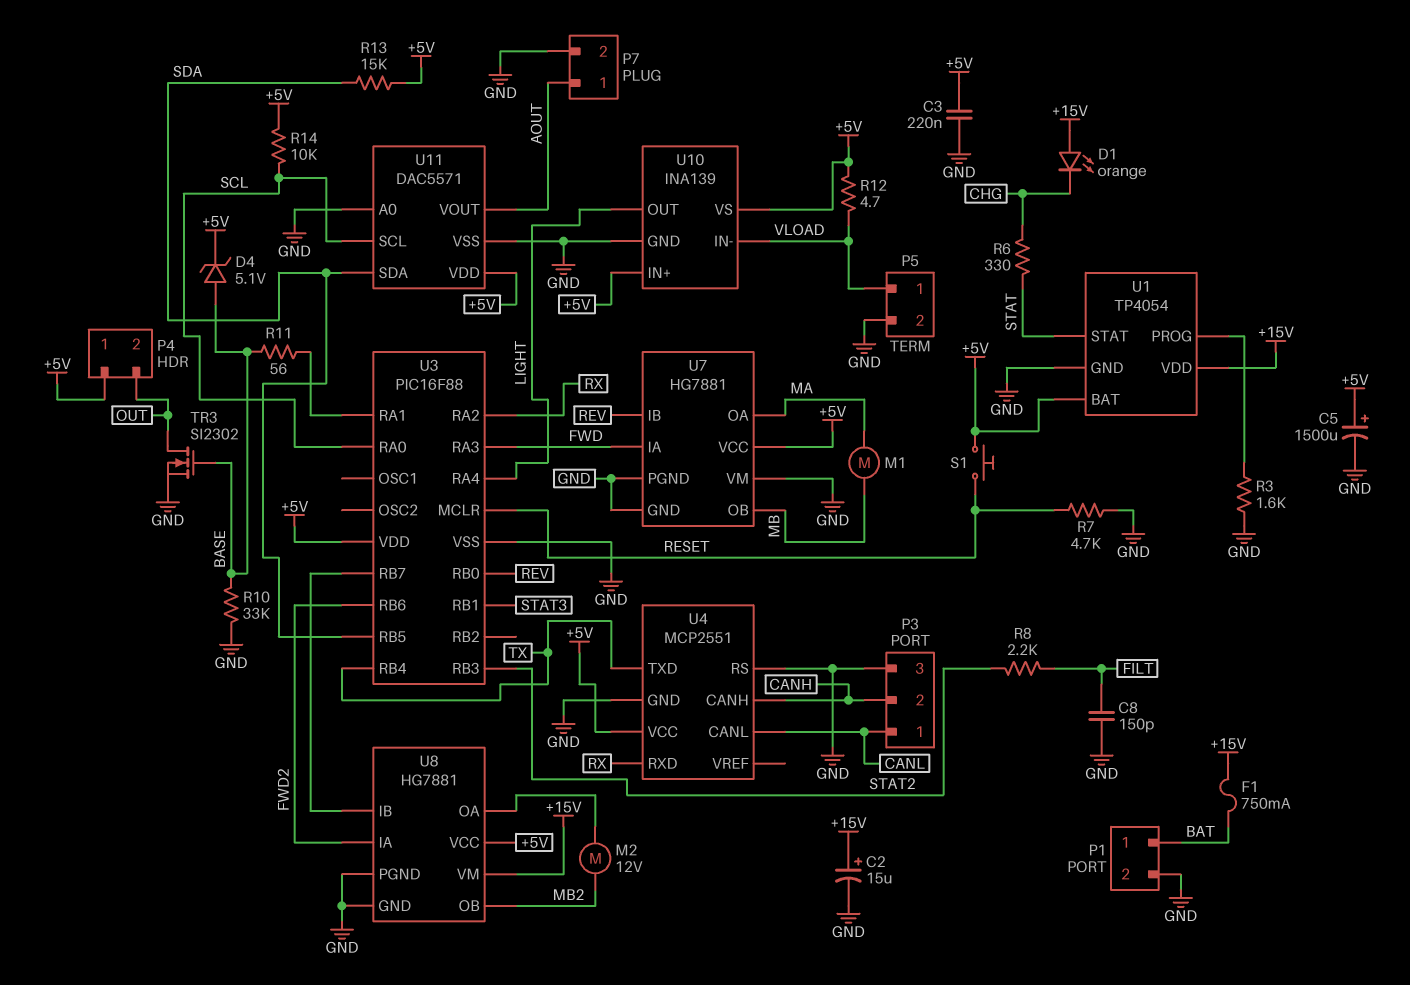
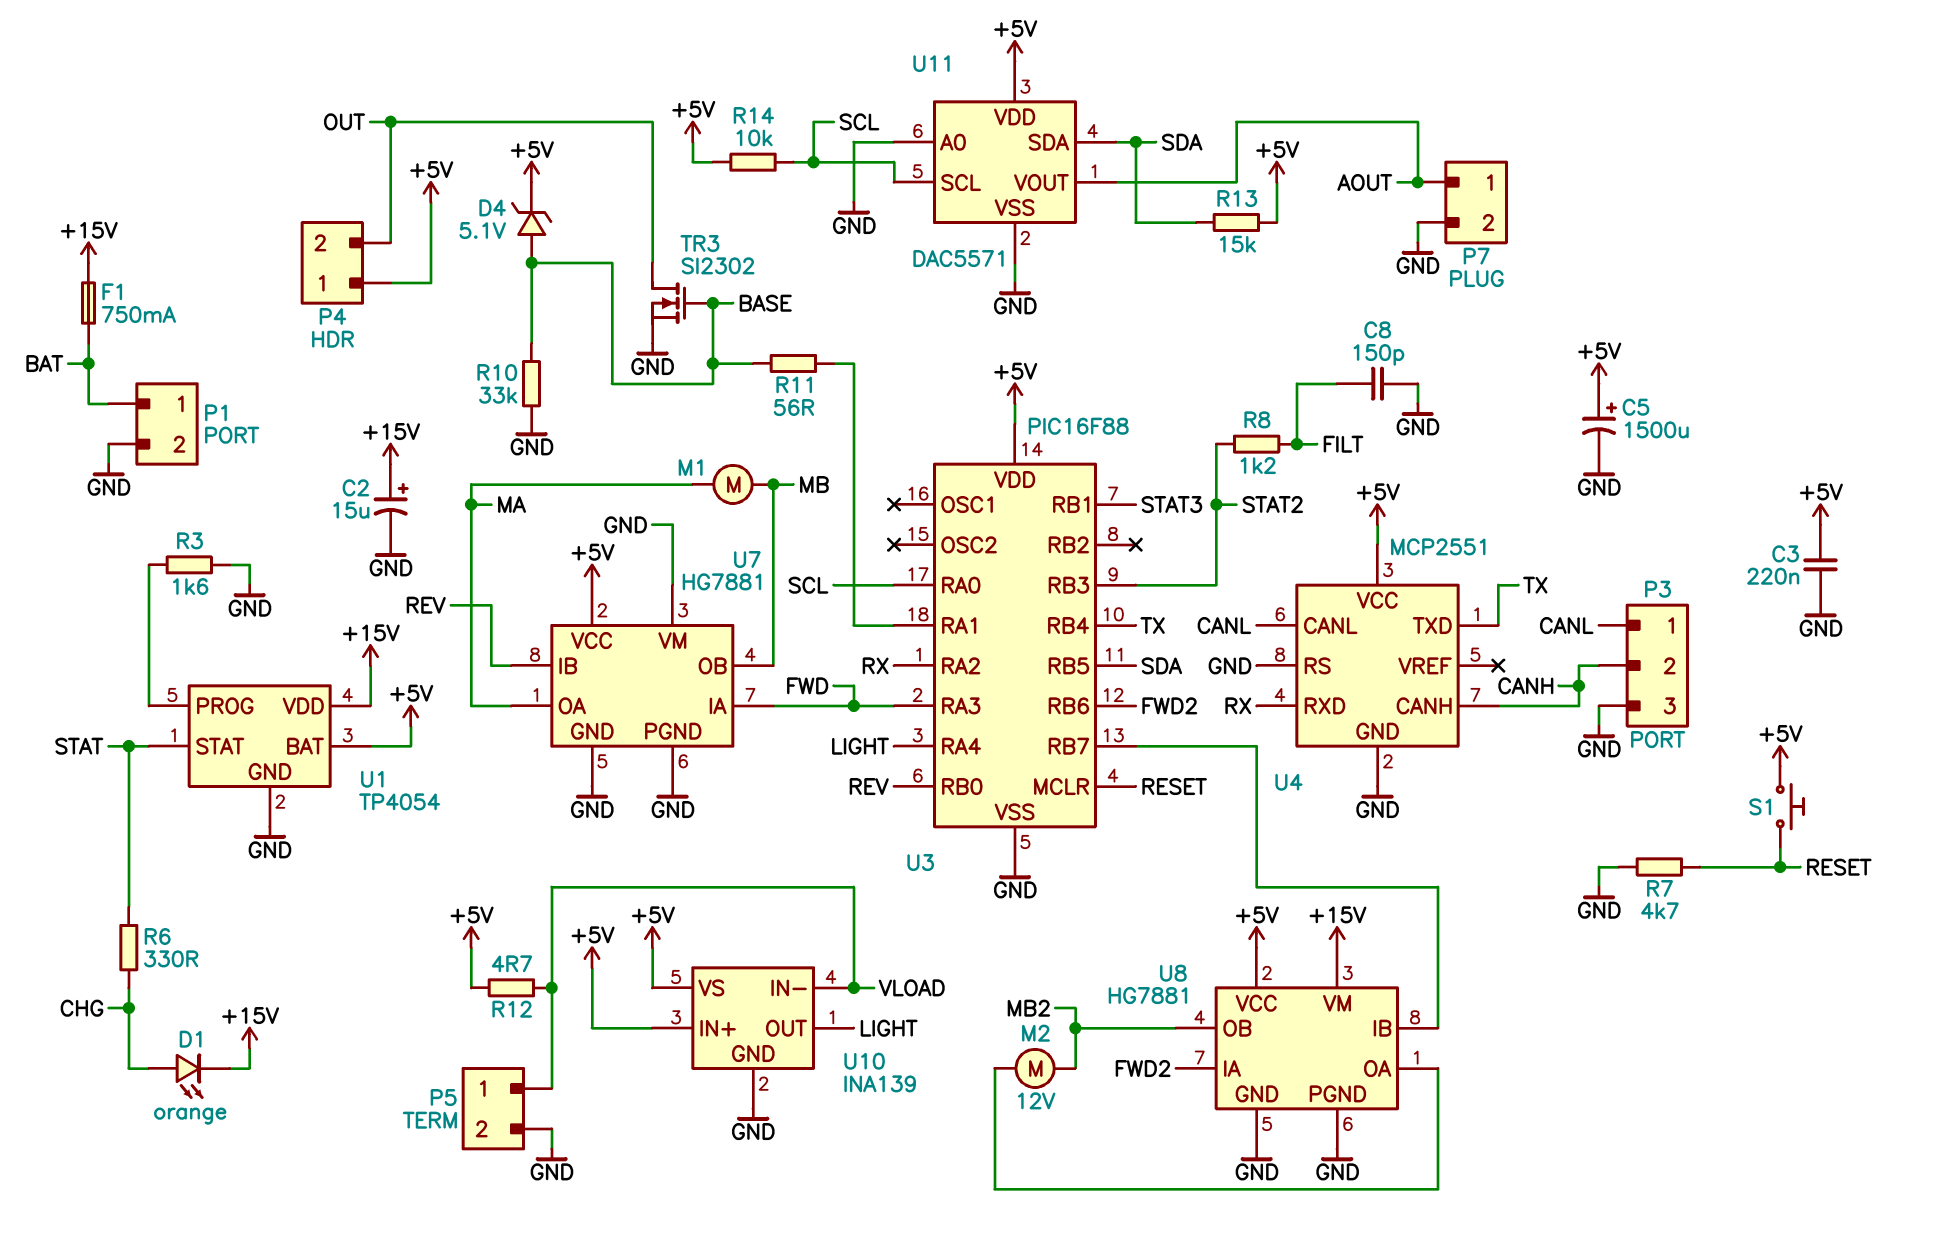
D1: LED orange (A +15V, K CHG) -> LED orange (A CHG, K +15V)
R8: 2.2k (FILT, STAT2) -> 1.2k (FILT, STAT2)

